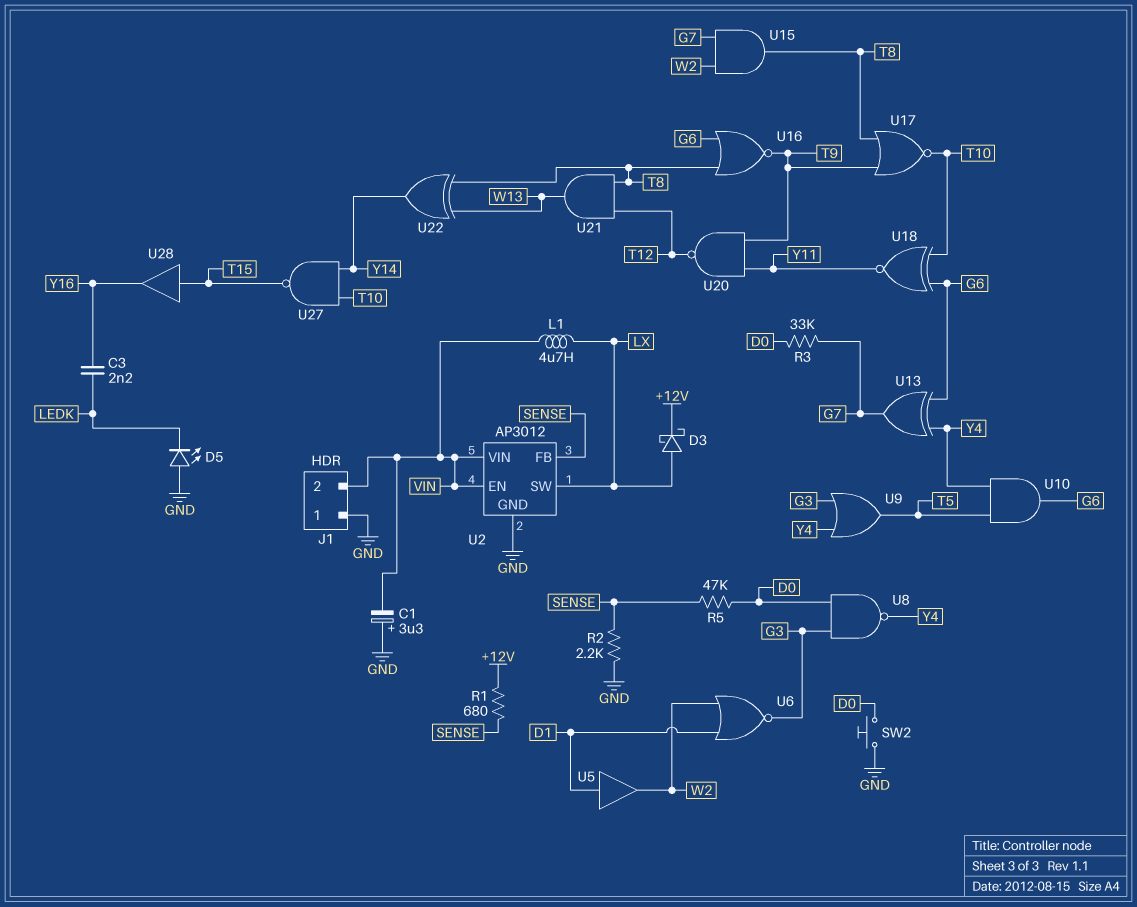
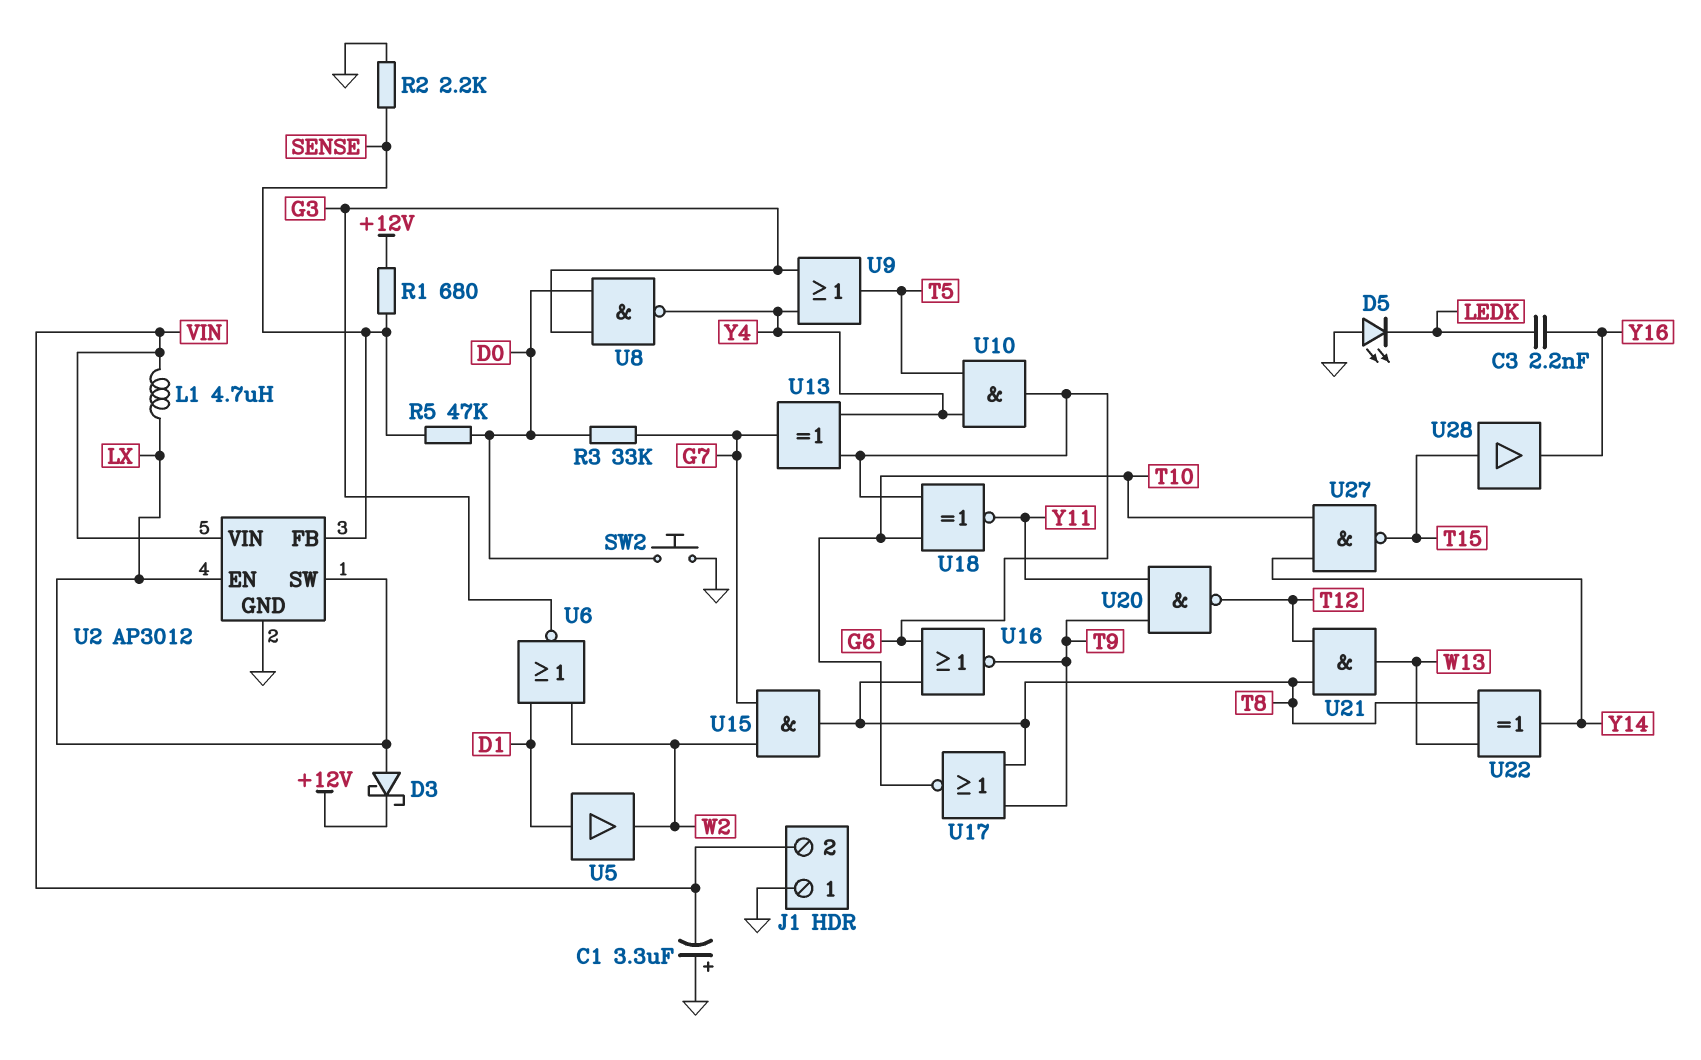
U2 pin EN: VIN -> LX

